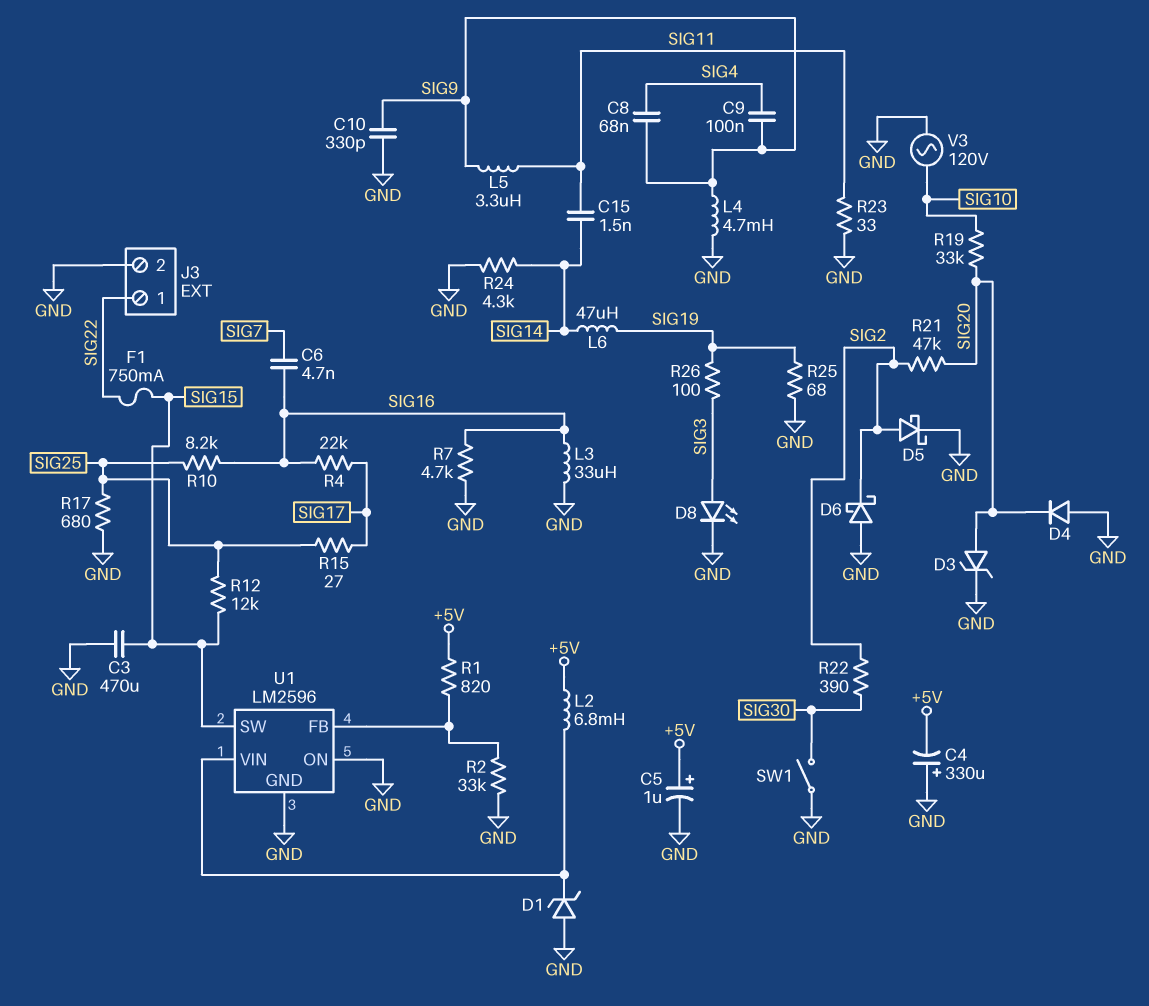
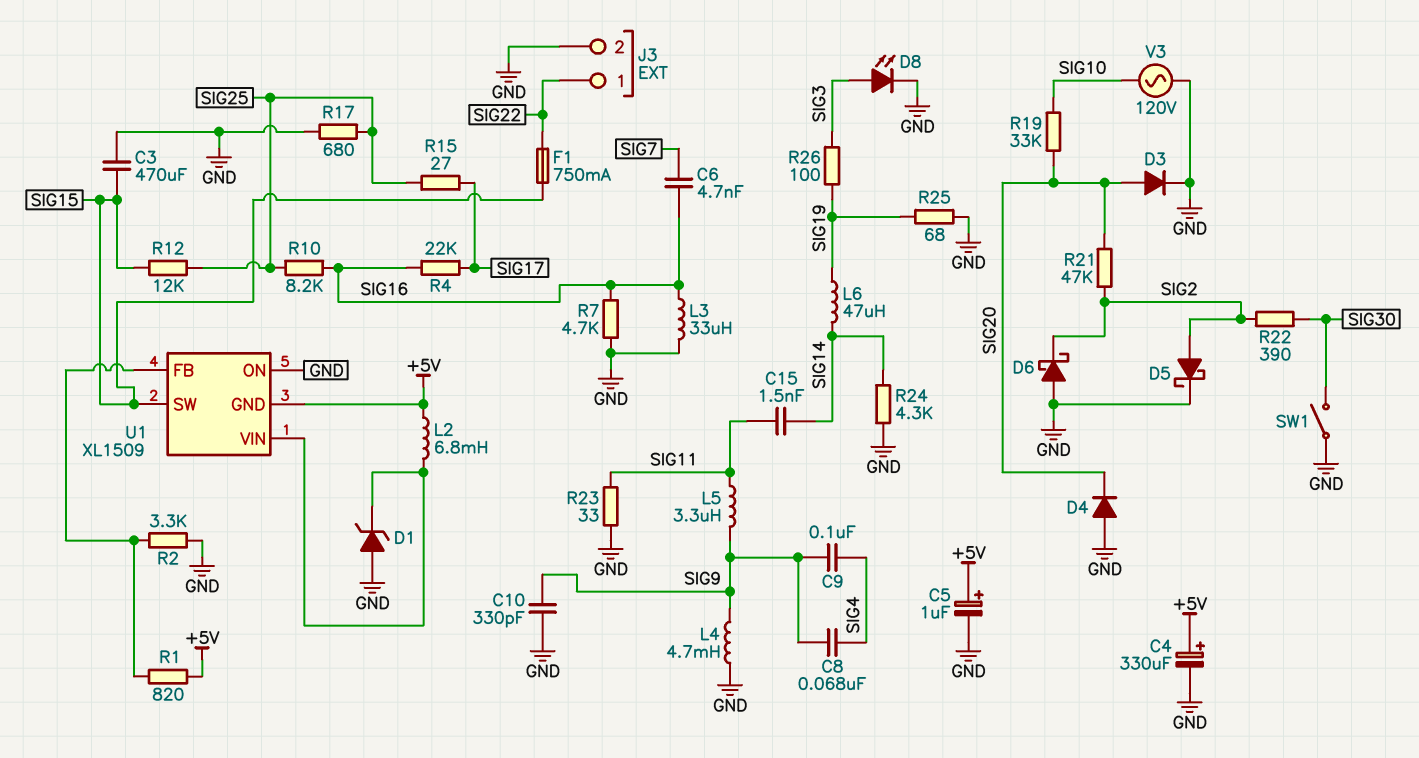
C4: 330uF (plus GND, minus +5V) -> 330uF (plus +5V, minus GND)
D3: zener (A SIG20, K GND) -> diode (A SIG20, K GND)
R2: 33k (GND, U1/FB) -> 3.3k (GND, U1/FB)
U1: LM2596 -> XL1509
U1 pin GND: GND -> +5V

